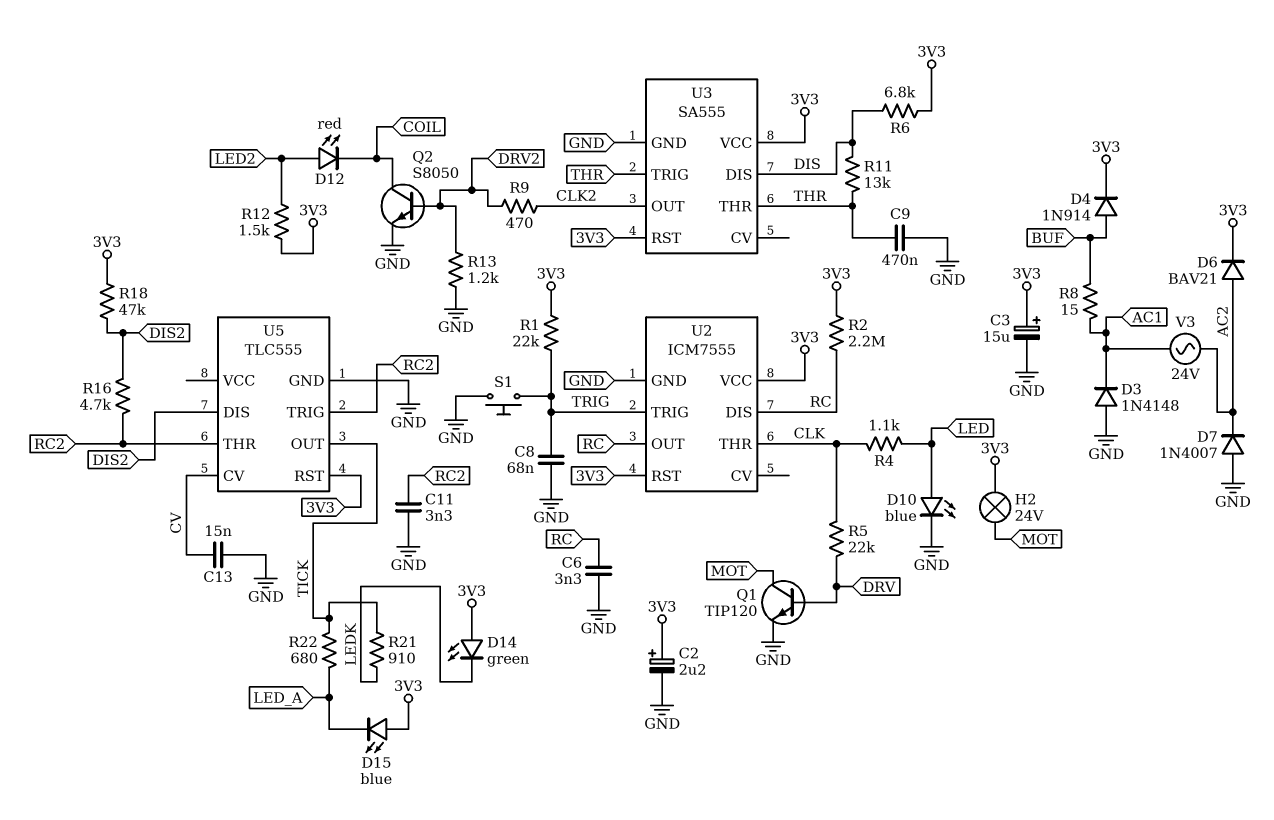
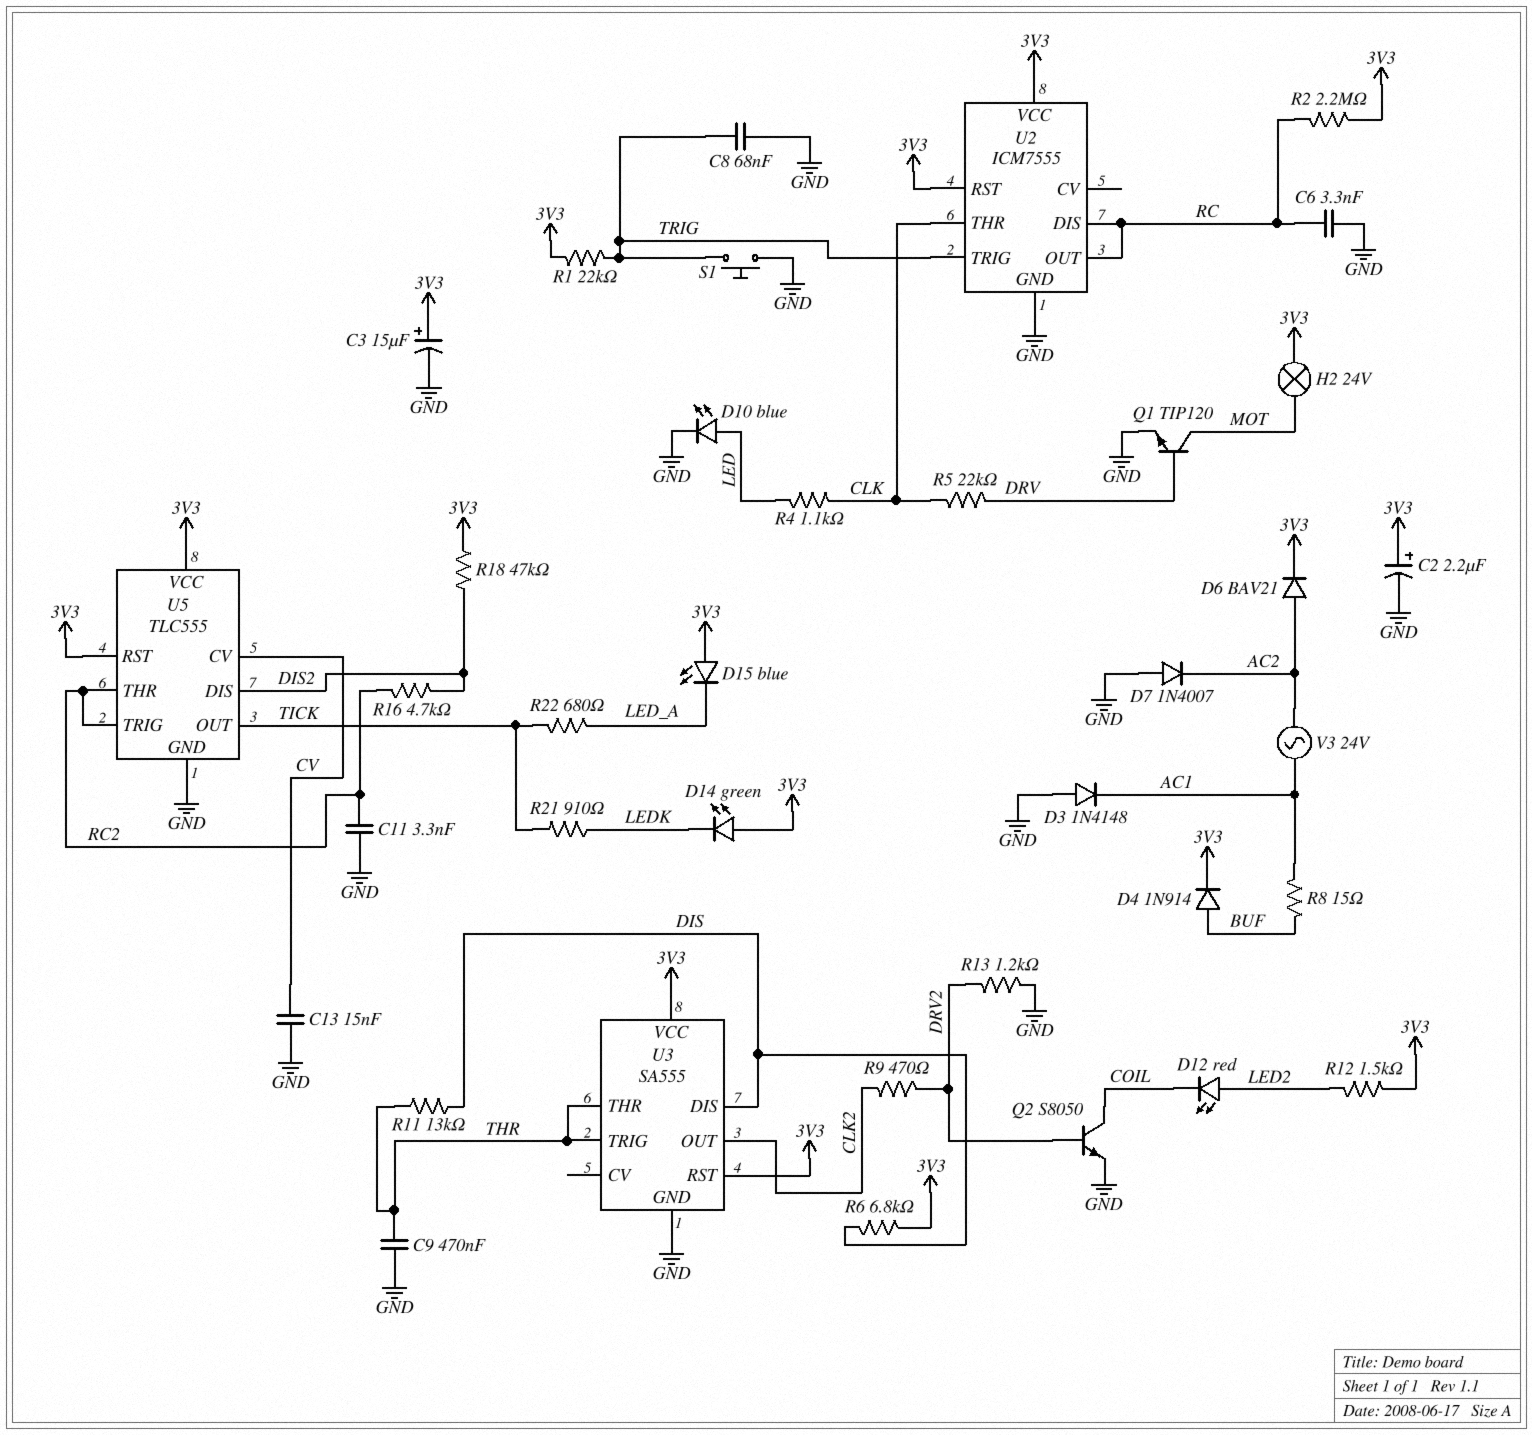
U5 pin VCC: none -> 3V3

